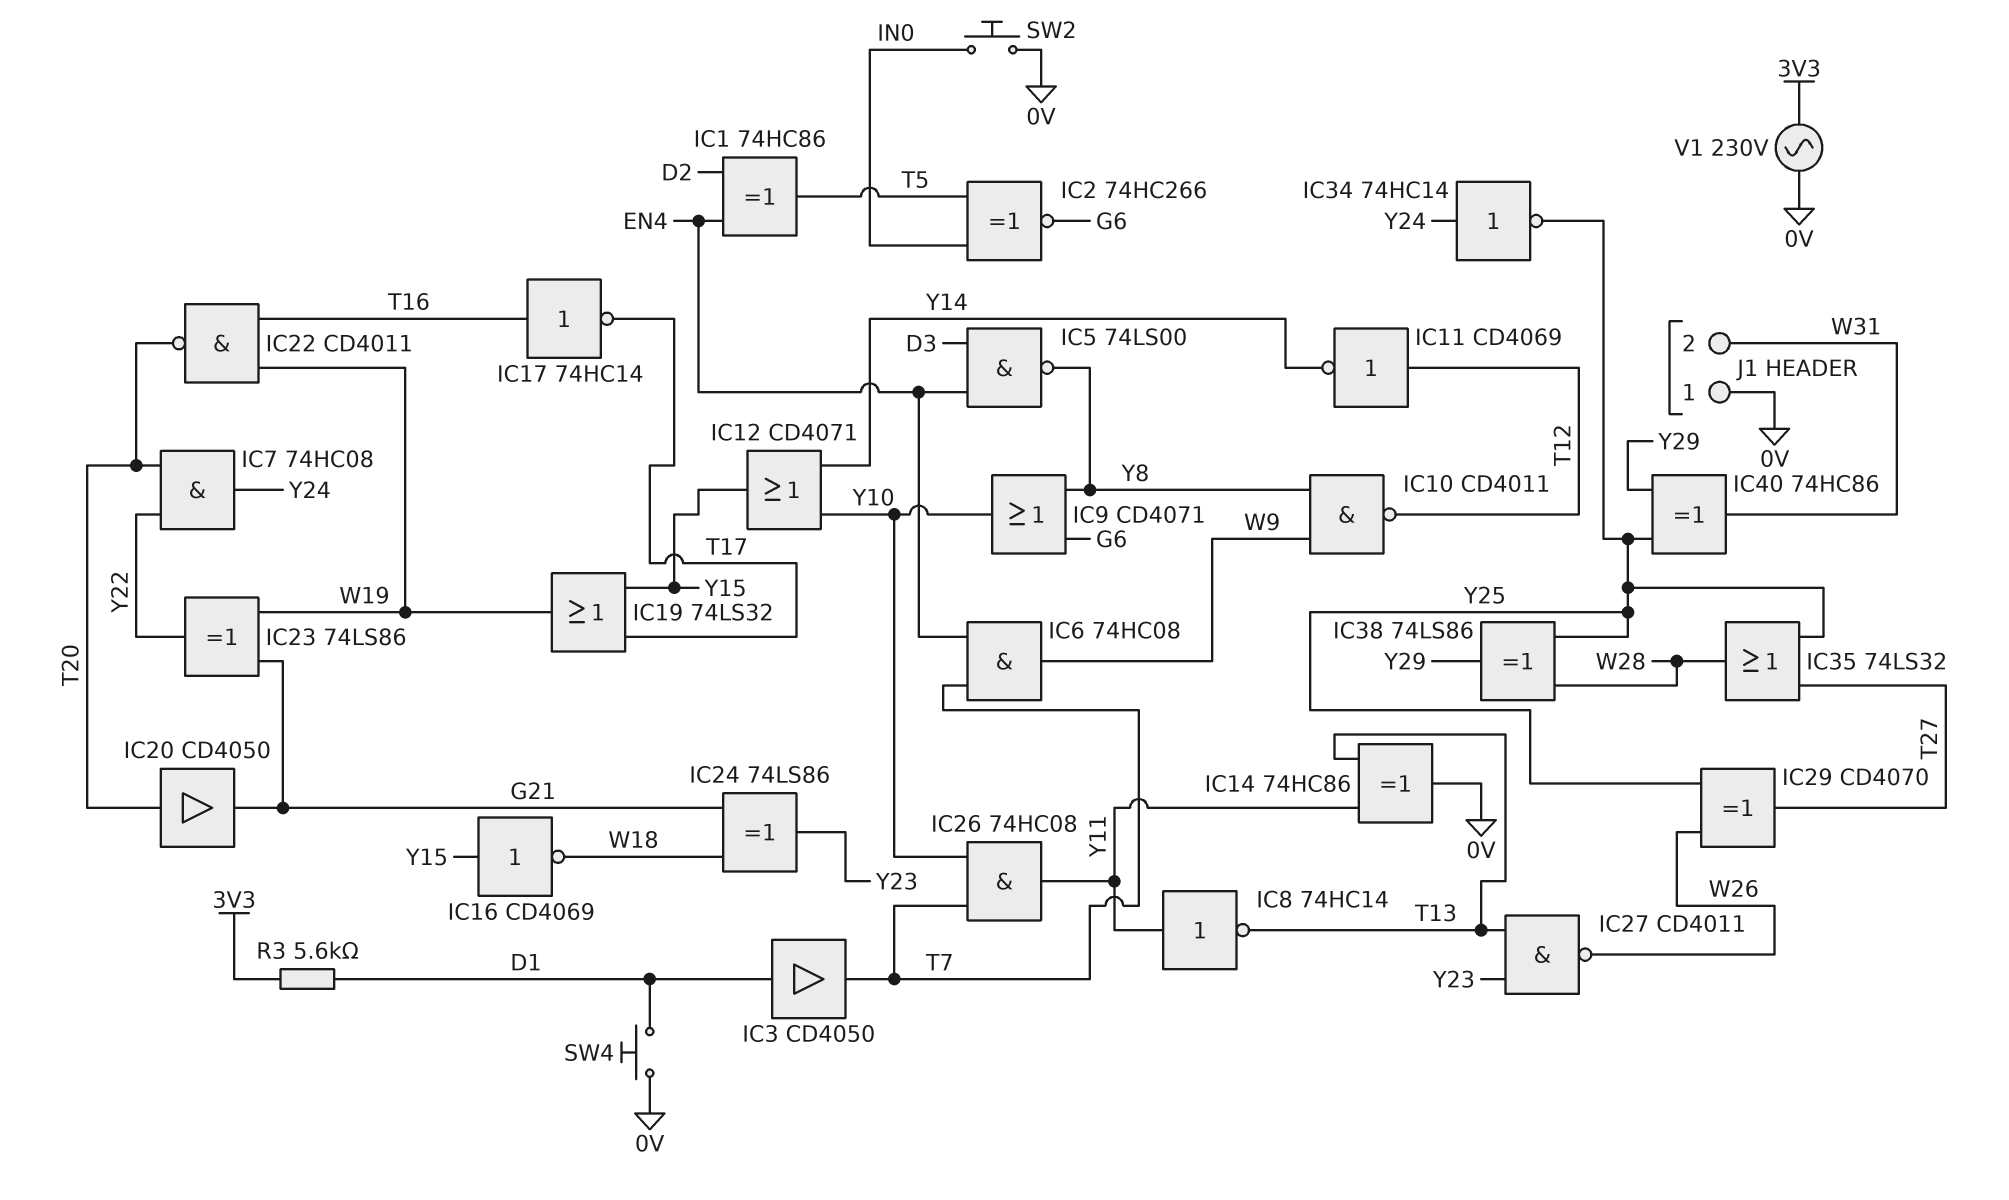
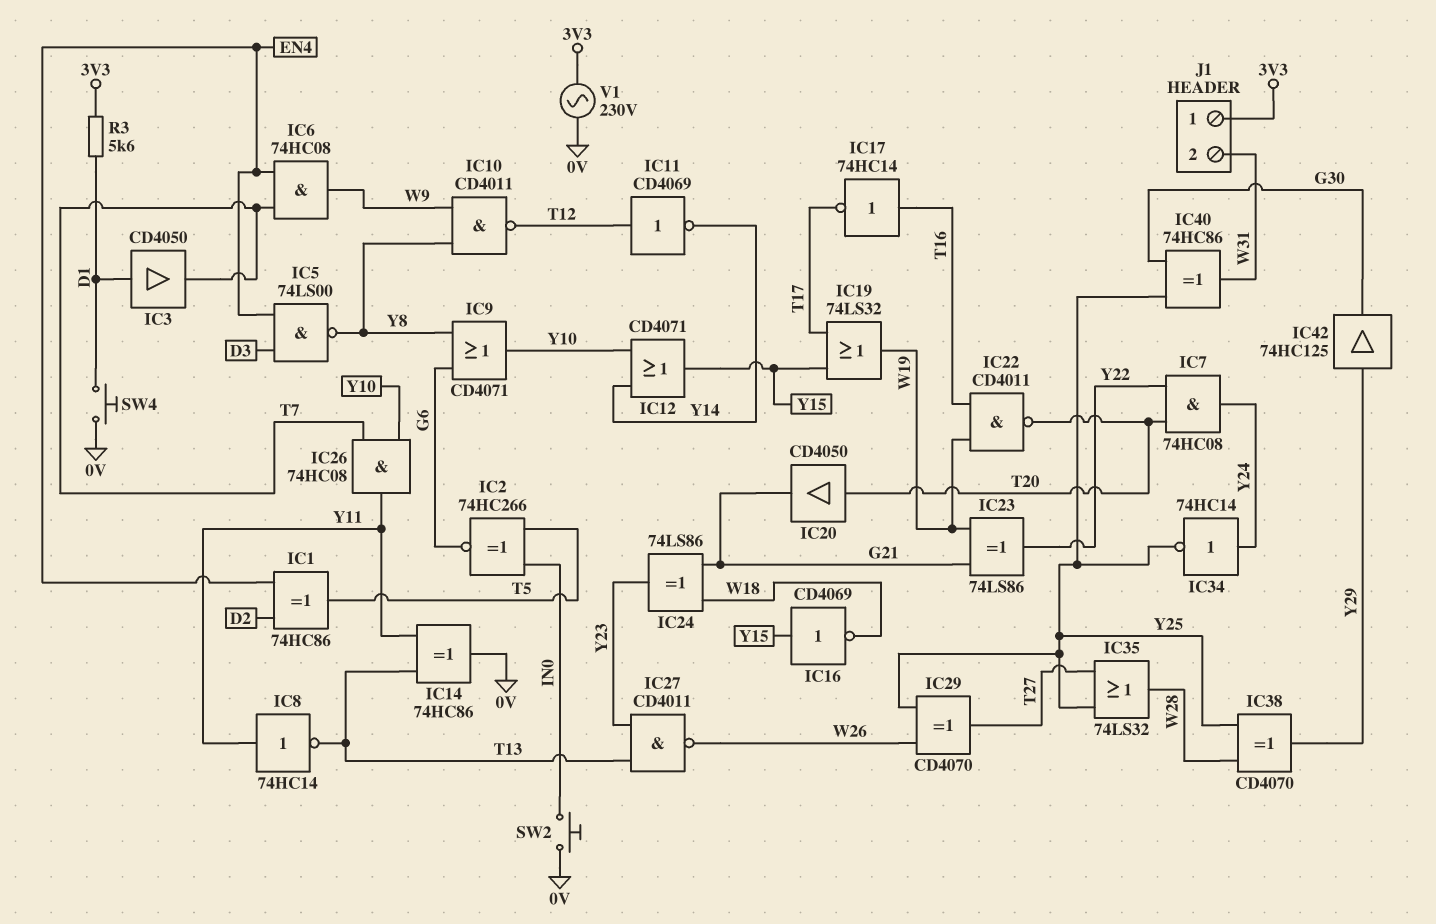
IC38: XOR 74LS86 (in W28, in Y25, out Y29) -> XOR CD4070 (in W28, in Y25, out Y29)
IC40: XOR 74HC86 (in Y25, in Y29, out W31) -> XOR 74HC86 (in G30, in Y25, out W31)
IC42: none -> buffer 74HC125 (in Y29, out G30)
J1 pin 1: 0V -> 3V3

